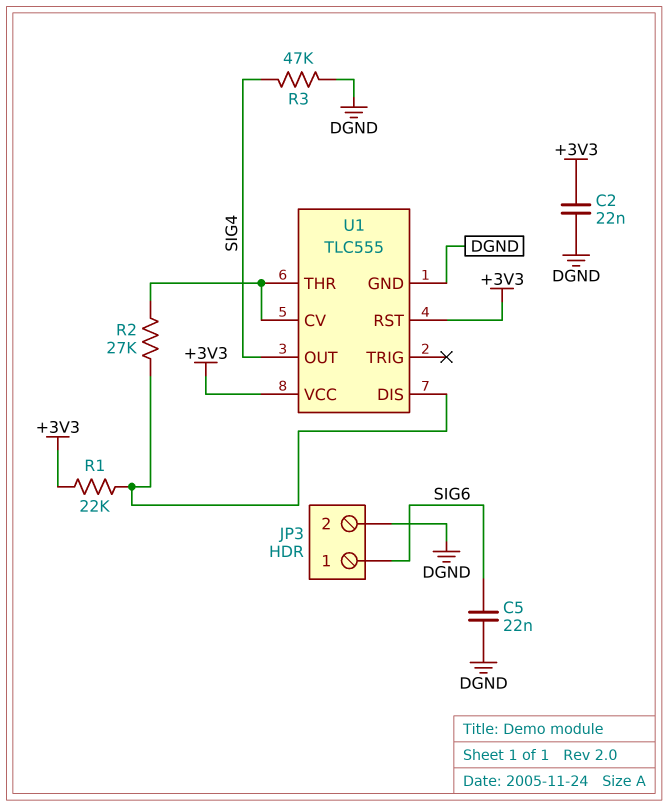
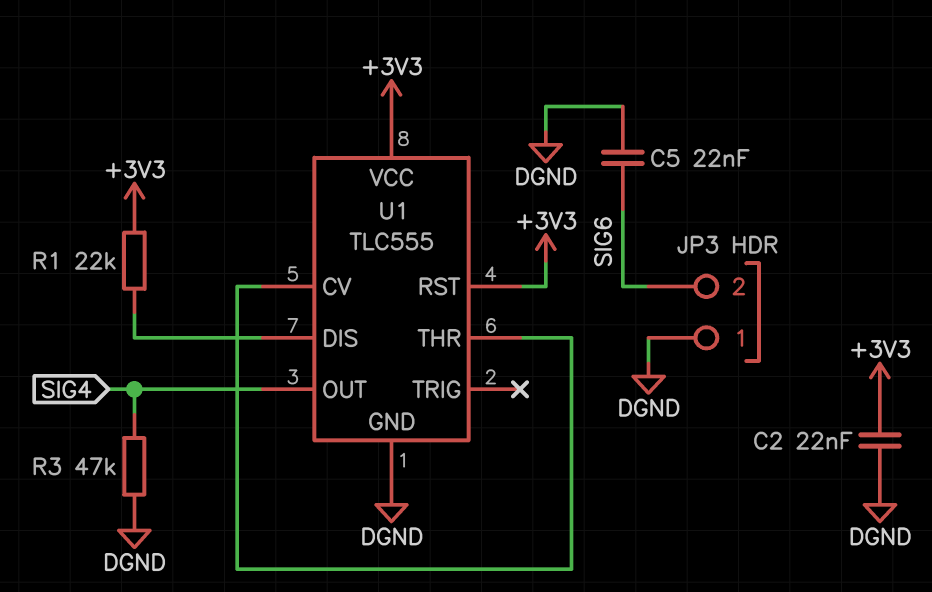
JP3 pin 1: SIG6 -> DGND
JP3 pin 2: DGND -> SIG6
R2: 27k (U1/CV, U1/DIS) -> none

